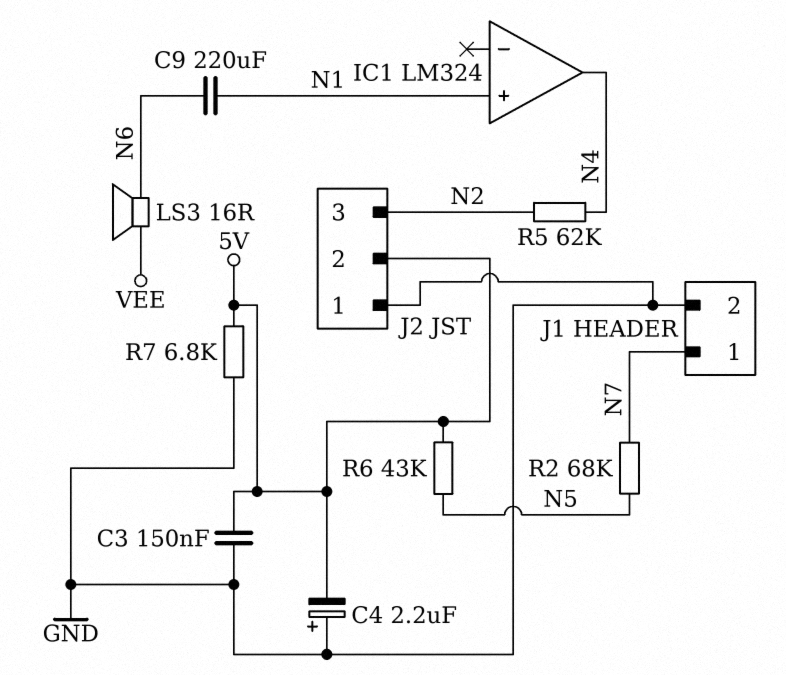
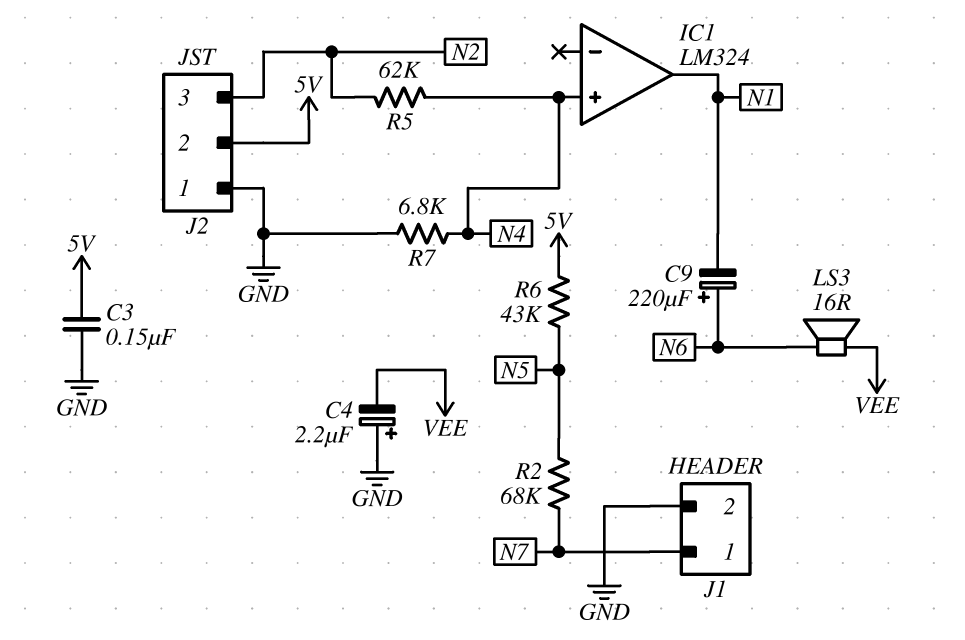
C4: 2.2uF (plus GND, minus 5V) -> 2.2uF (plus GND, minus VEE)
C9: 220uF (N1, N6) -> 220uF (plus N6, minus N1)
IC1 pin in+: N1 -> N4
IC1 pin out: N4 -> N1
R7: 6.8k (5V, GND) -> 6.8k (GND, N4)

